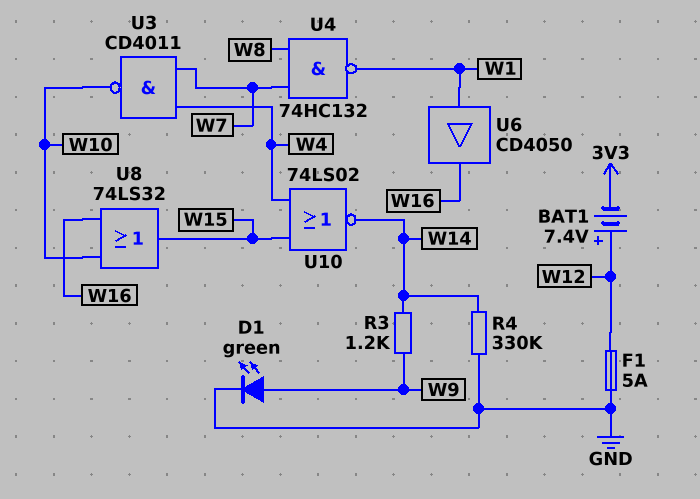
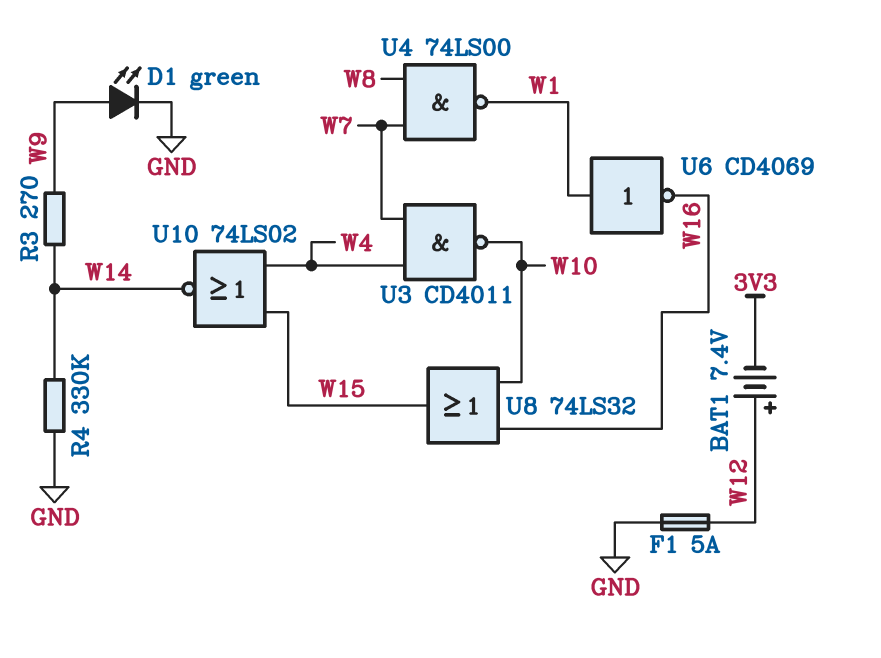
R3: 1.2k (W9, W14) -> 270 (W9, W14)
U4: NAND 74HC132 (in W7, in W8, out W1) -> NAND 74LS00 (in W7, in W8, out W1)
U6: buffer CD4050 (in W1, out W16) -> NOT CD4069 (in W1, out W16)

